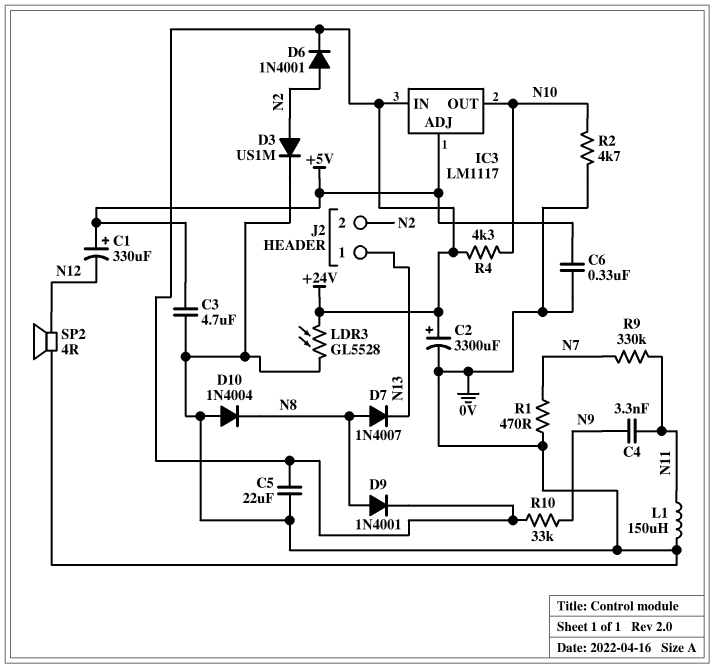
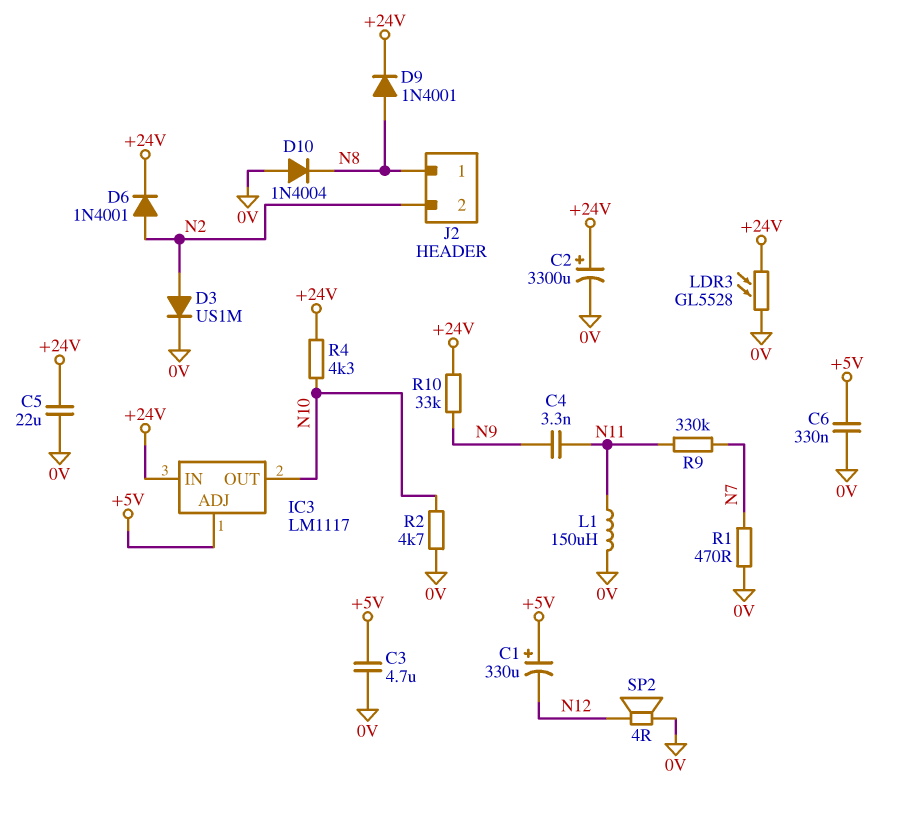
D7: diode 1N4007 (A N8, K N13) -> none
J2 pin 1: N13 -> N8

